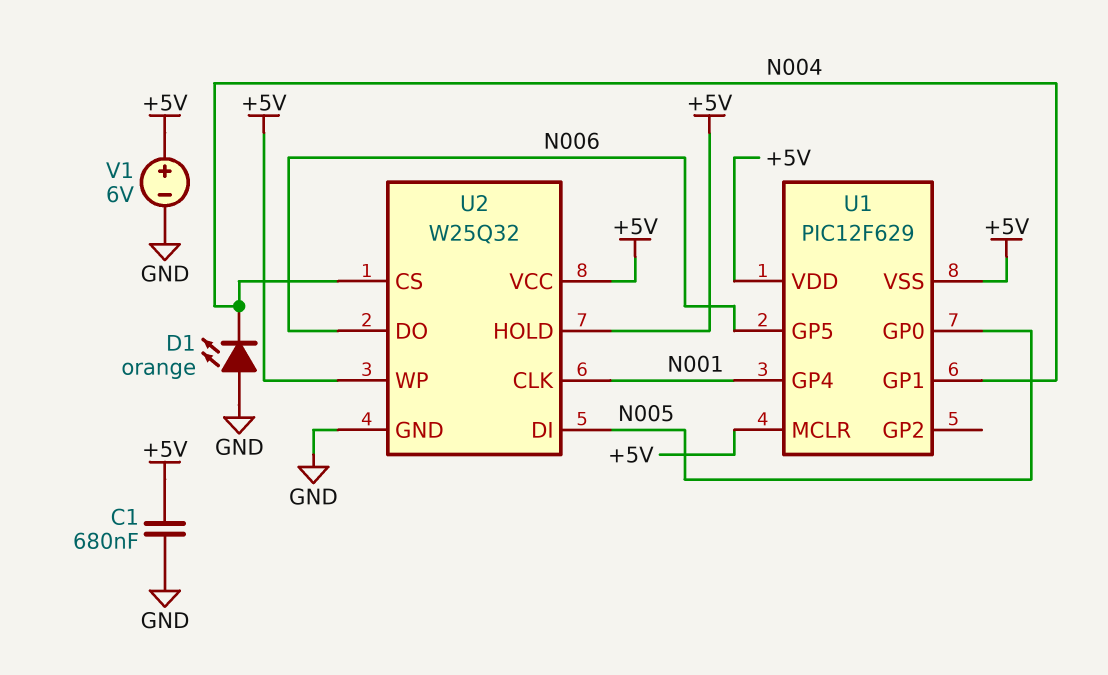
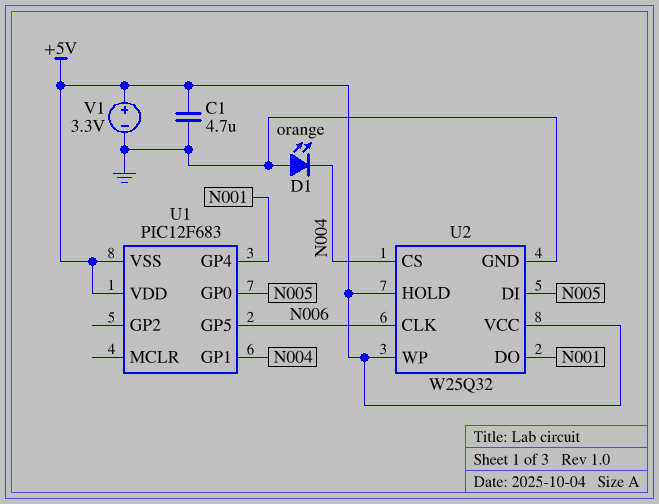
C1: 680nF (+5V, GND) -> 4.7uF (+5V, GND)
U1: PIC12F629 -> PIC12F683
U1 pin MCLR: +5V -> none
U2 pin CLK: N001 -> N006
U2 pin DO: N006 -> N001
V1: 6V (plus +5V, minus GND) -> 3.3V (plus +5V, minus GND)

